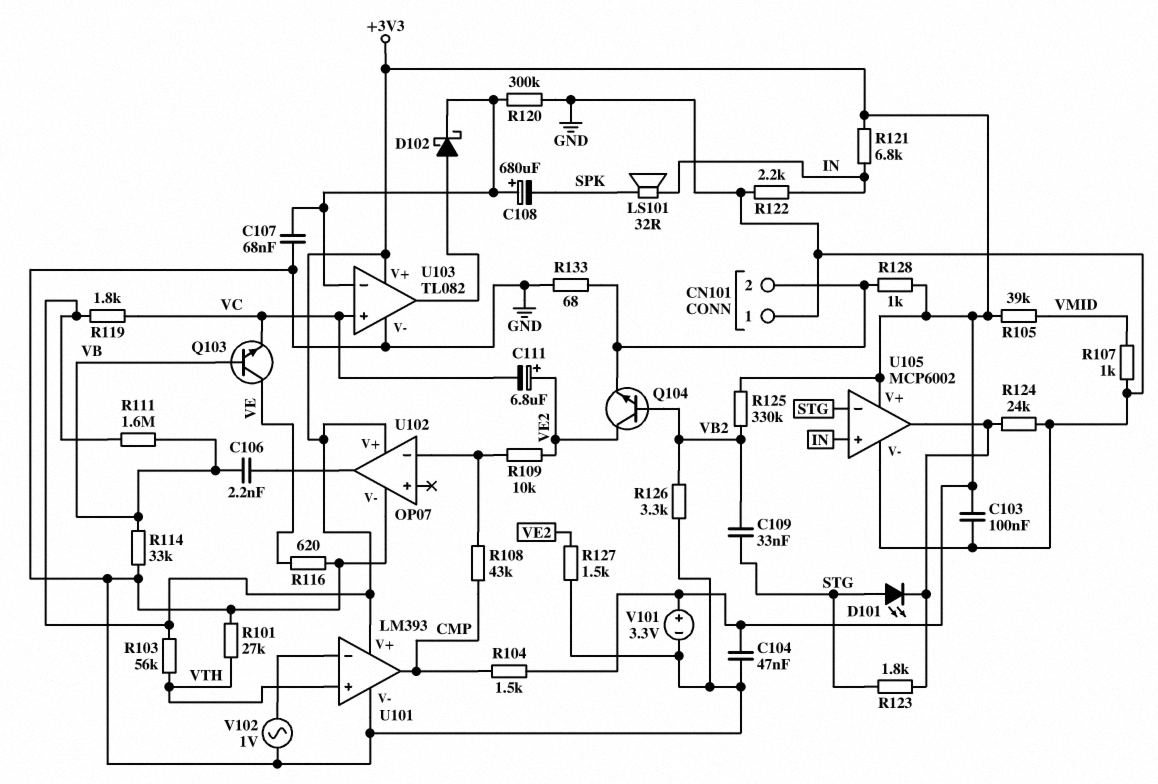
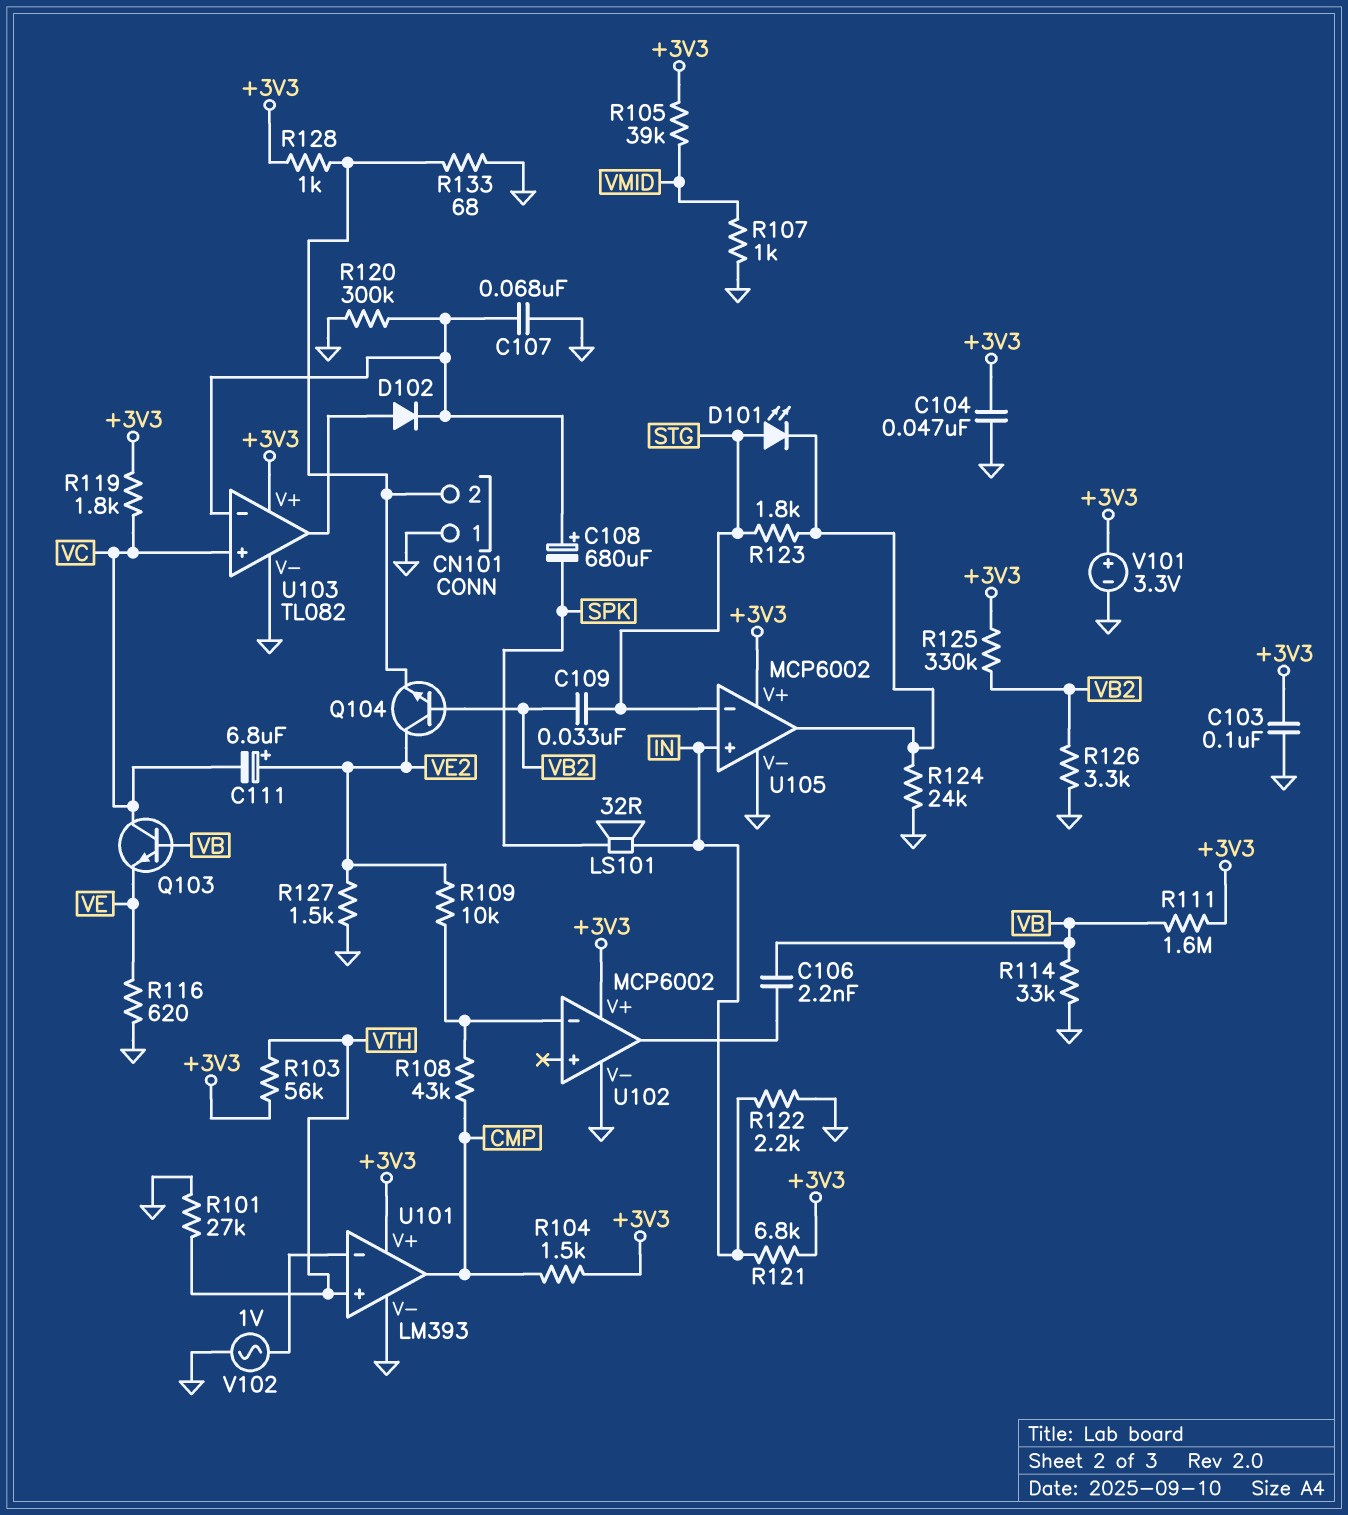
D102: schottky (A U103/out, K U103/in-) -> diode (A U103/out, K U103/in-)
Q103: NPN (B VB, C VE, E VC) -> NPN (B VB, C VC, E VE)
U102: OP07 -> MCP6002

